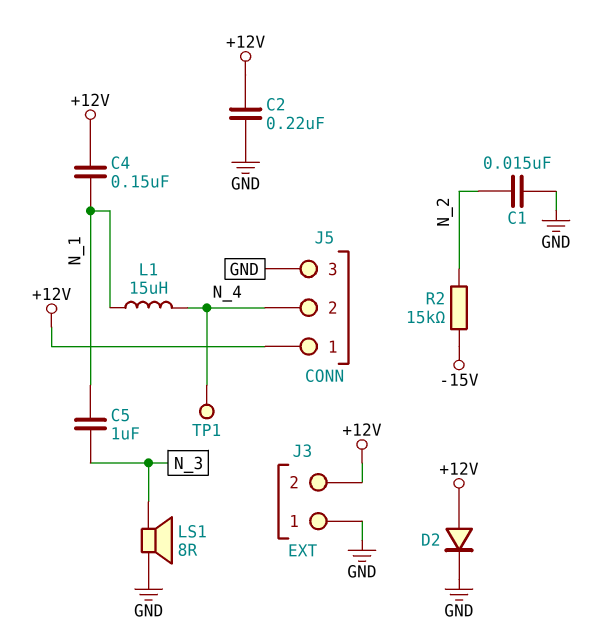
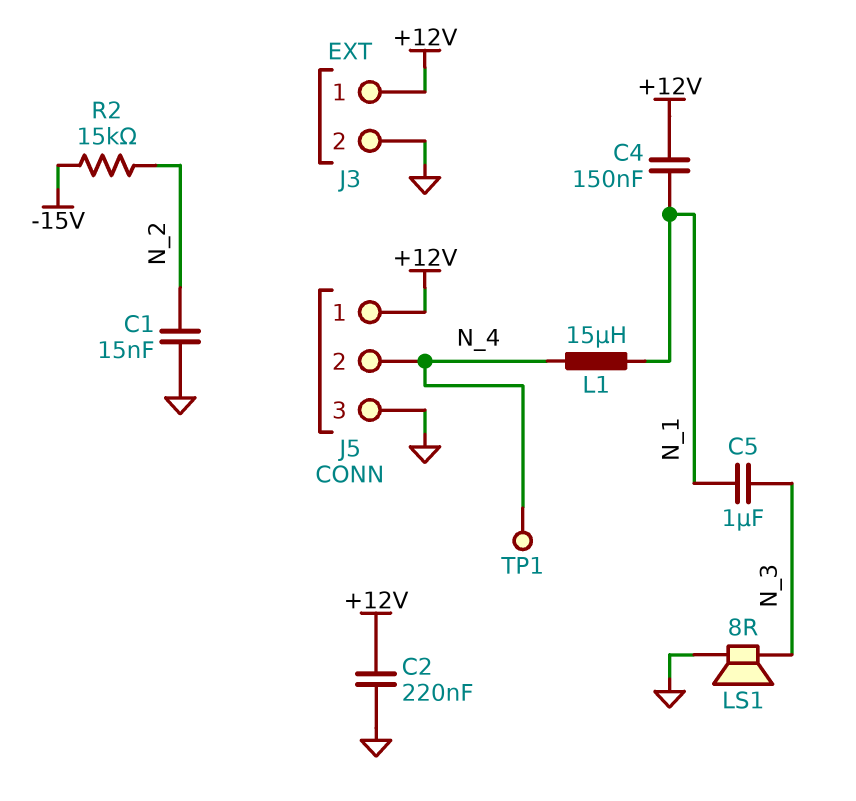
D2: diode (A +12V, K GND) -> none
J3 pin 1: GND -> +12V
J3 pin 2: +12V -> GND

